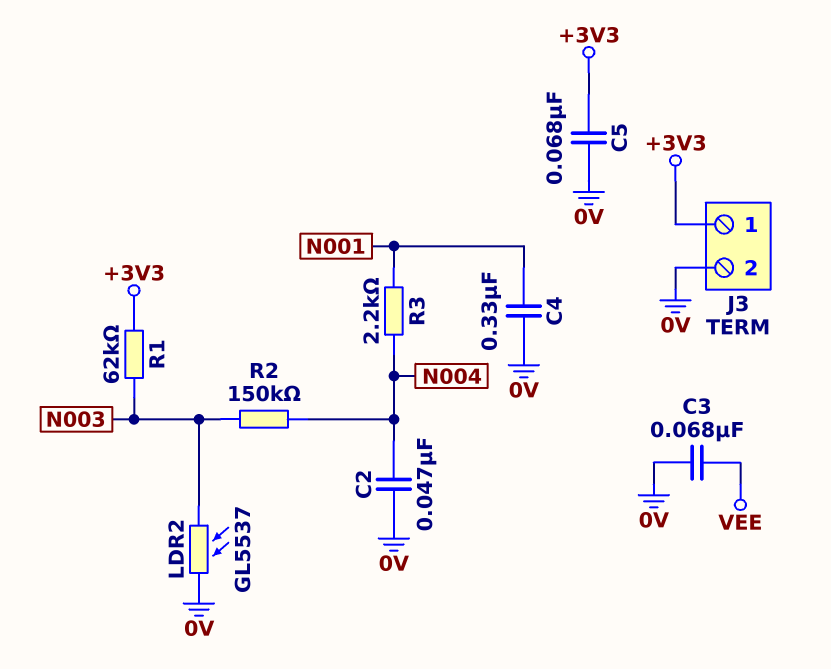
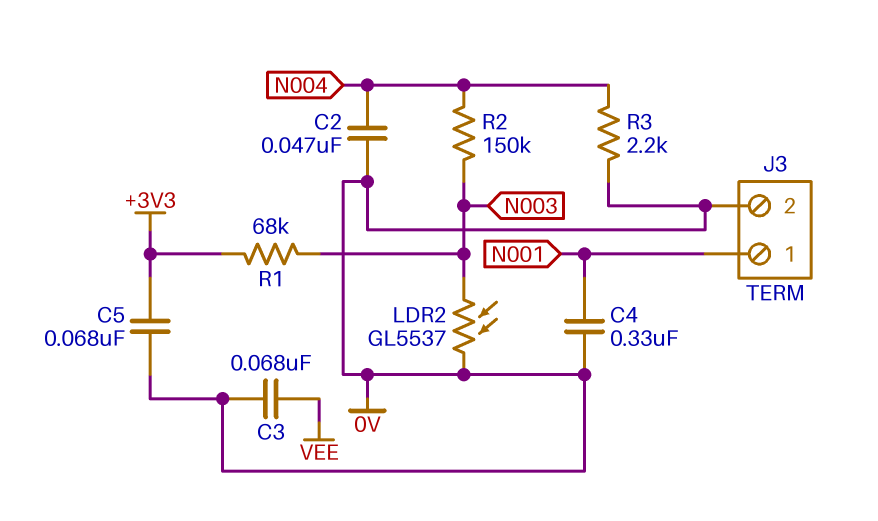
J3 pin 1: +3V3 -> N001
R1: 62k (+3V3, N003) -> 68k (+3V3, N003)
R3: 2.2k (N001, N004) -> 2.2k (0V, N004)

